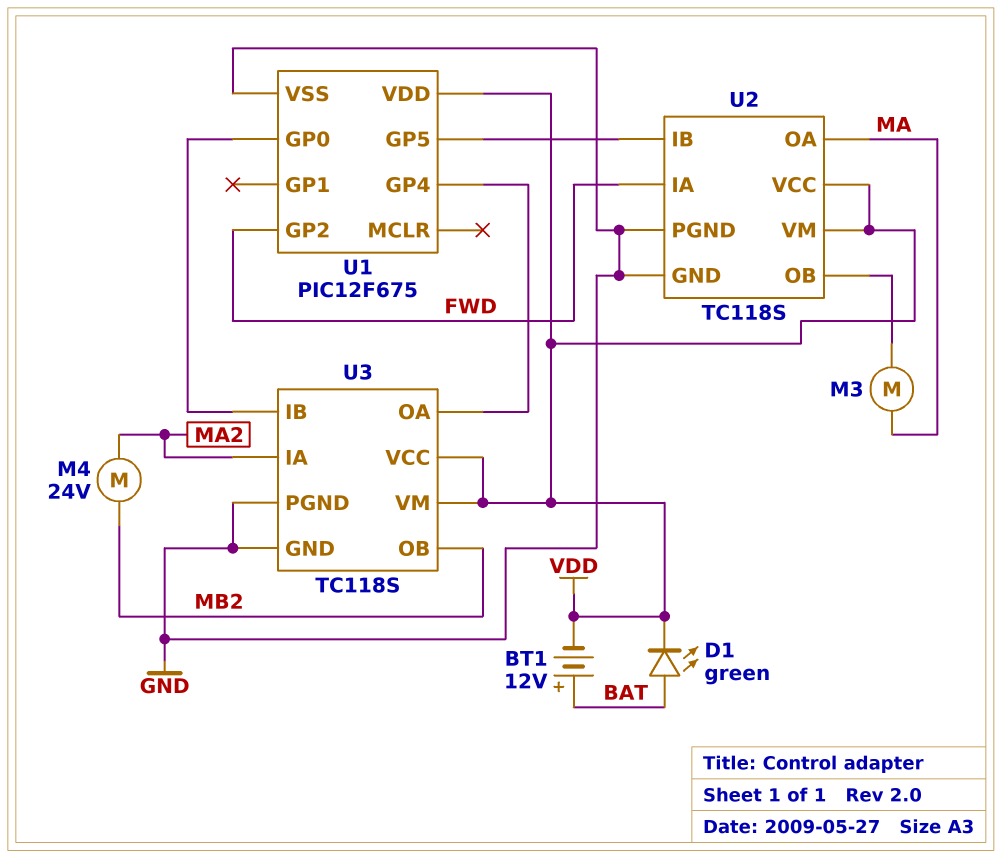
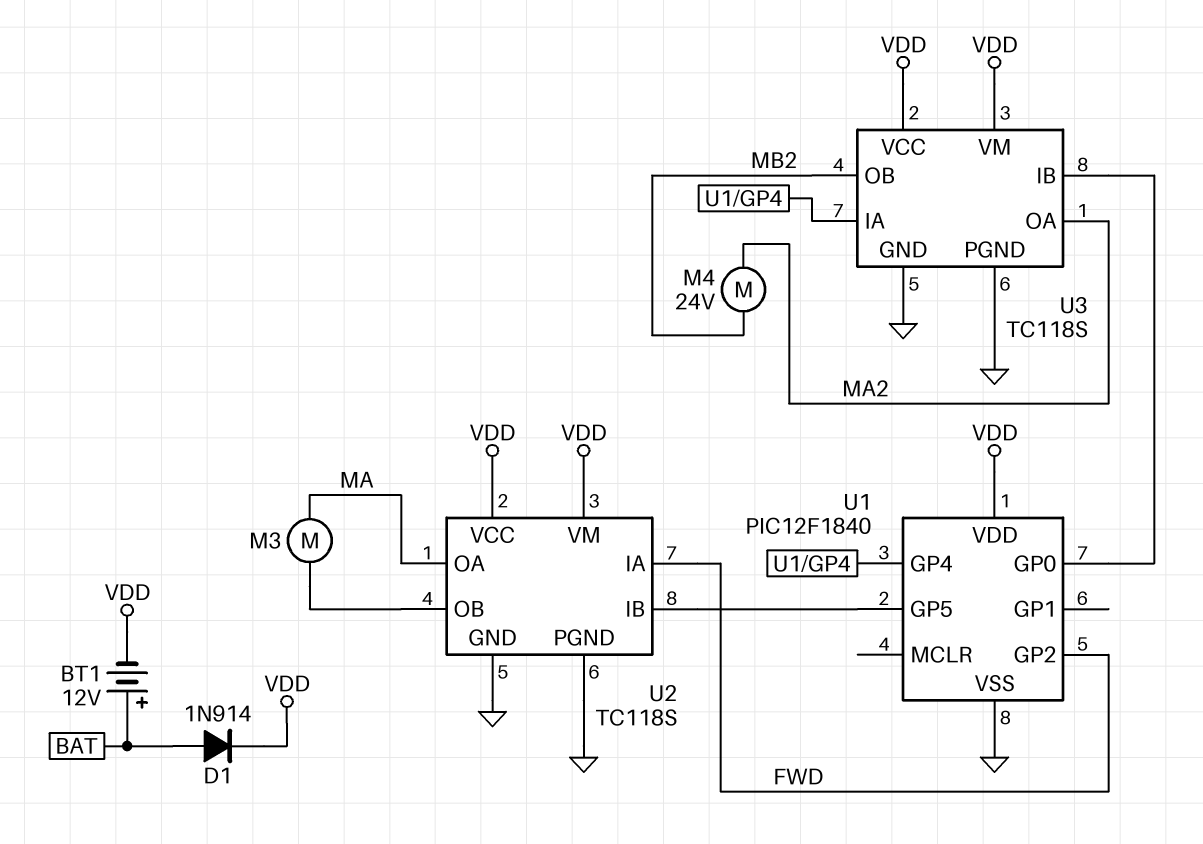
D1: LED green (A BAT, K VDD) -> diode 1N914 (A BAT, K VDD)
U1: PIC12F675 -> PIC12F1840
U3 pin IA: MA2 -> U1/GP4
U3 pin OA: U1/GP4 -> MA2

